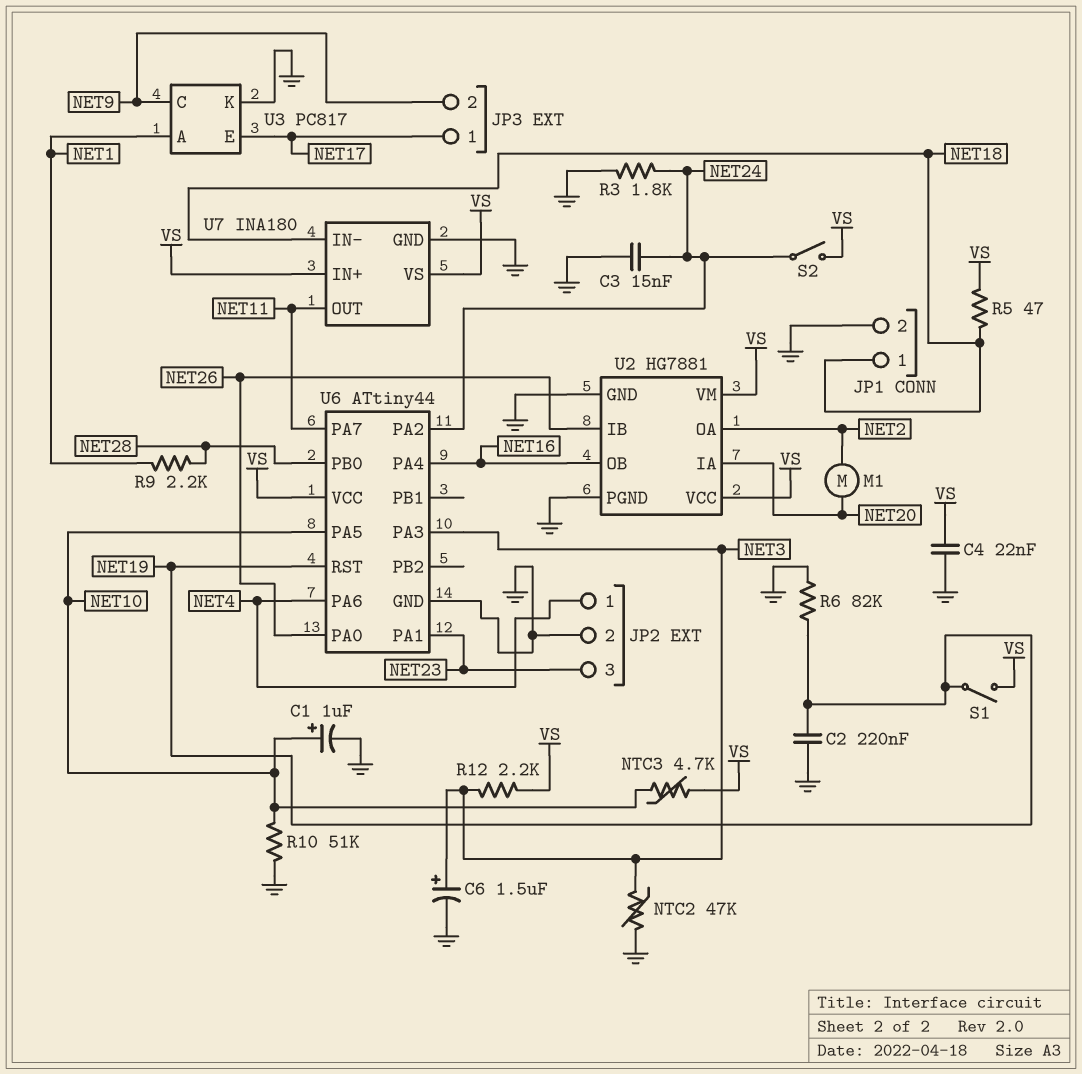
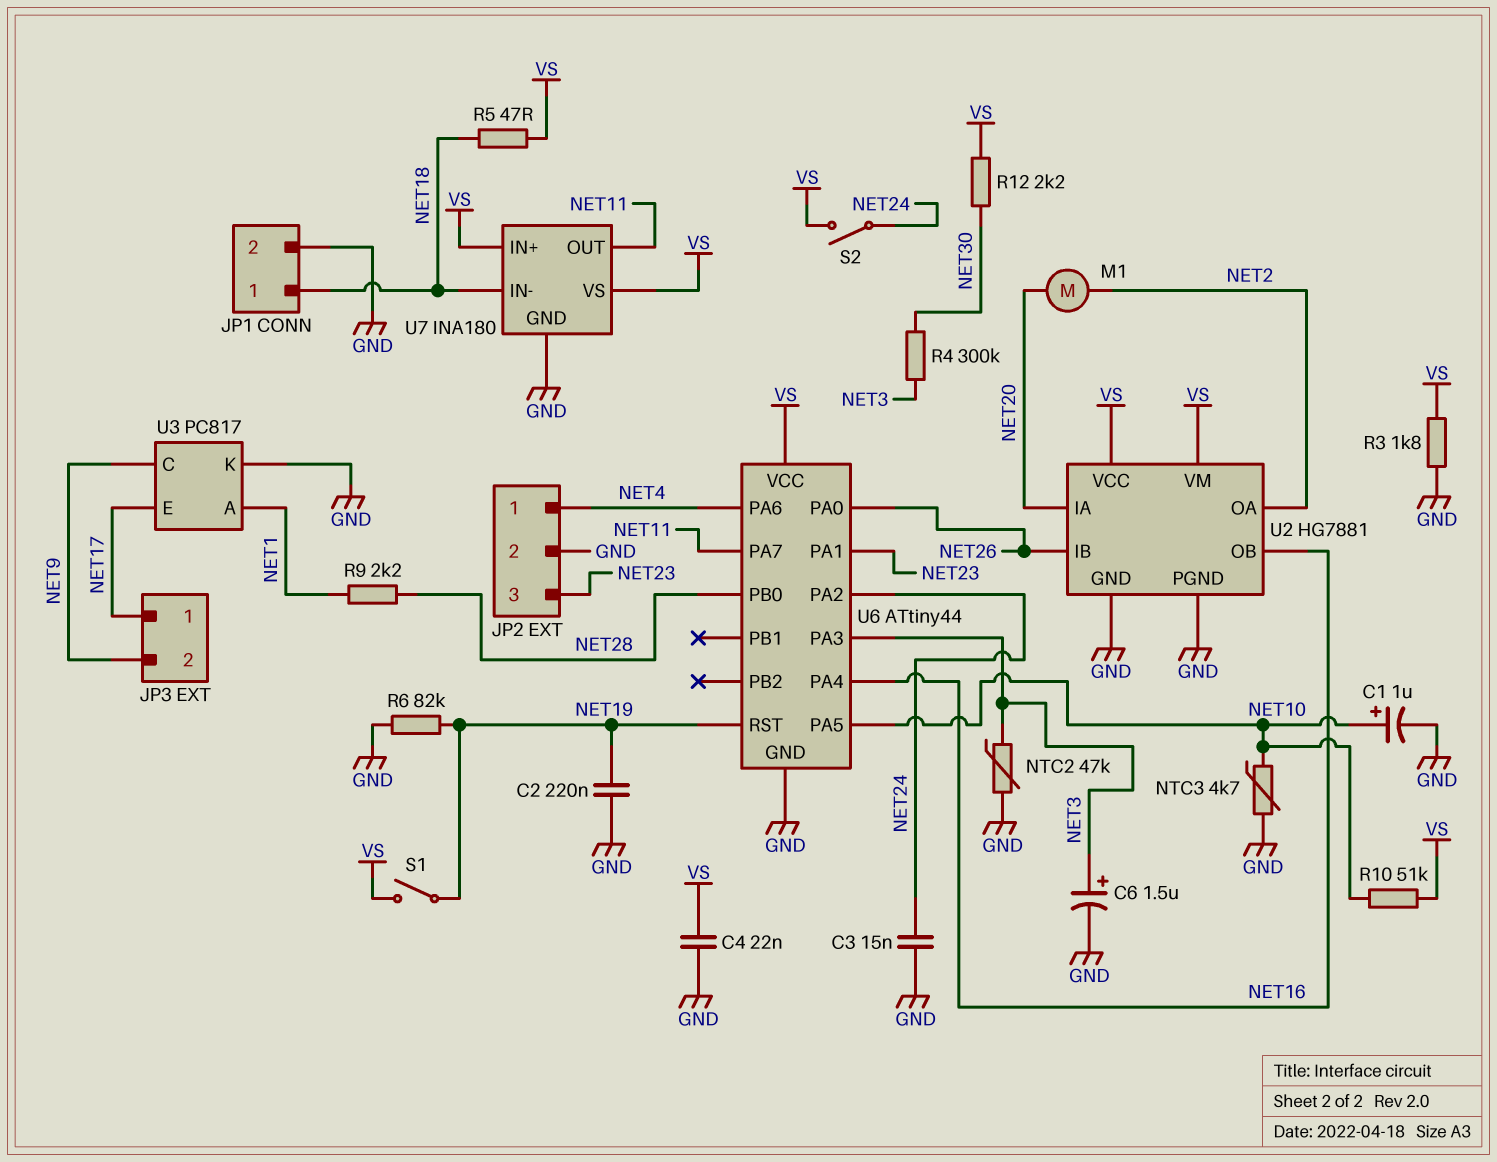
NTC3: 4.7k (NET10, VS) -> 4.7k (GND, NET10)
R3: 1.8k (GND, NET24) -> 1.8k (GND, VS)
R4: none -> 300k (NET3, NET30)
R10: 51k (GND, NET10) -> 51k (NET10, VS)
R12: 2.2k (NET3, VS) -> 2.2k (NET30, VS)

